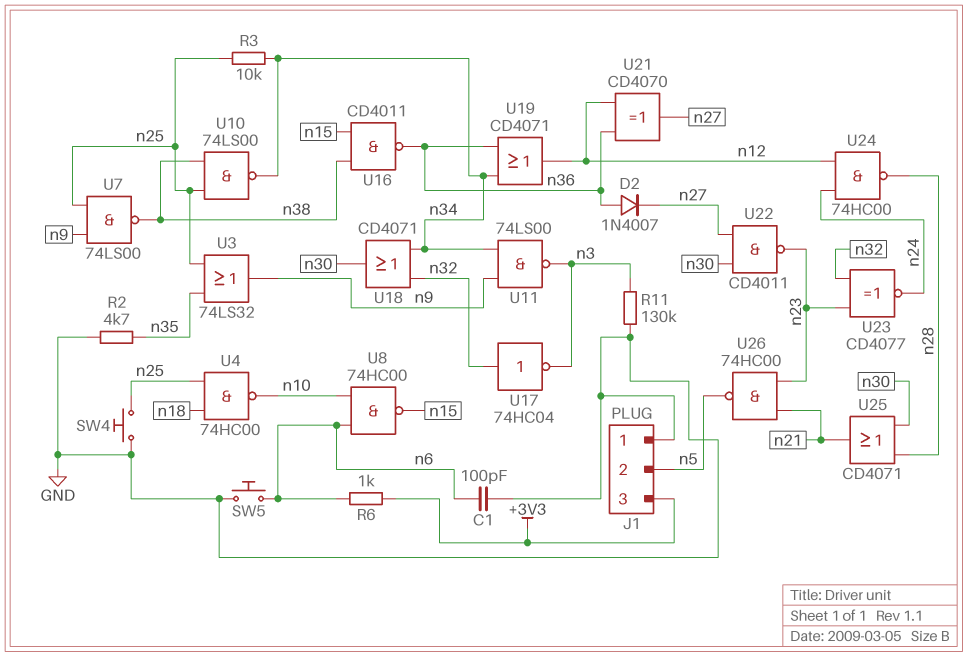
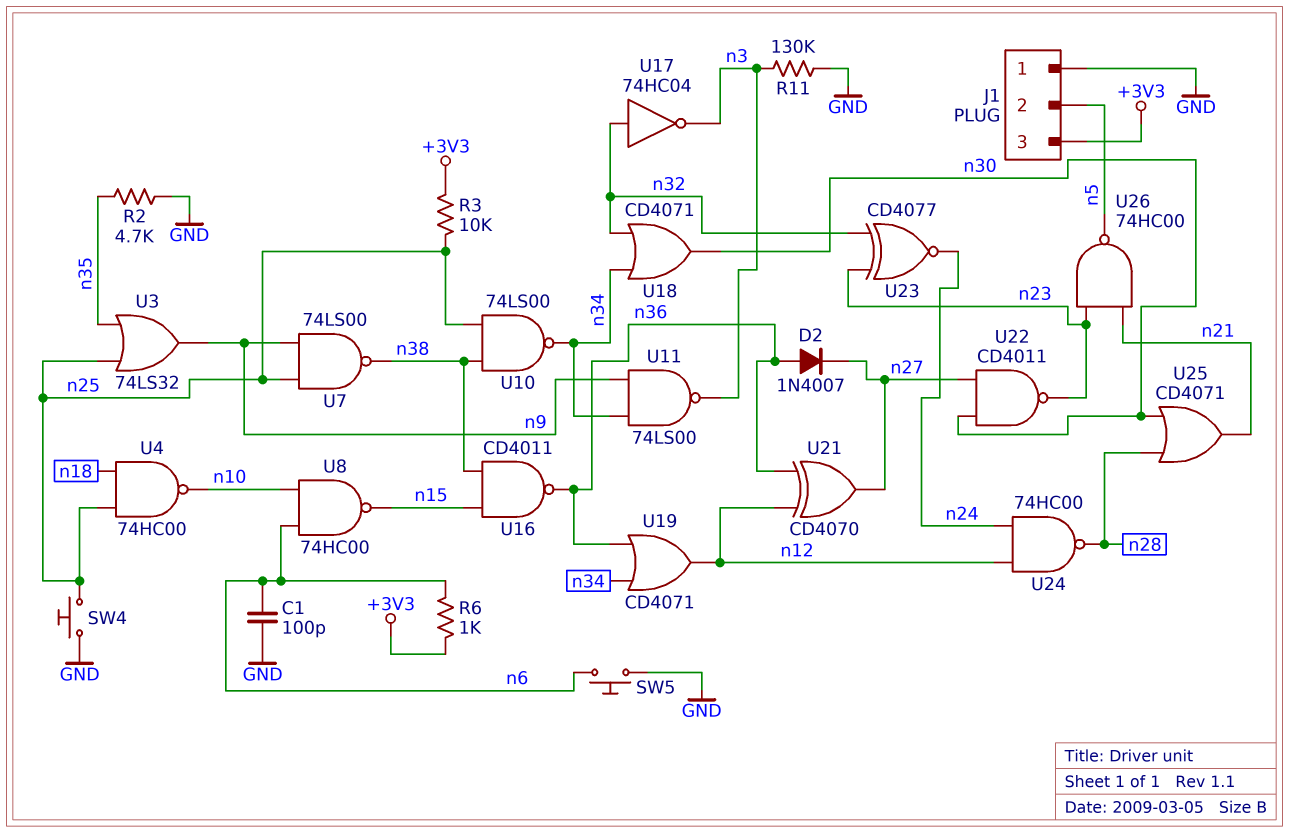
R3: 10k (n25, n34) -> 10k (+3V3, n25)

